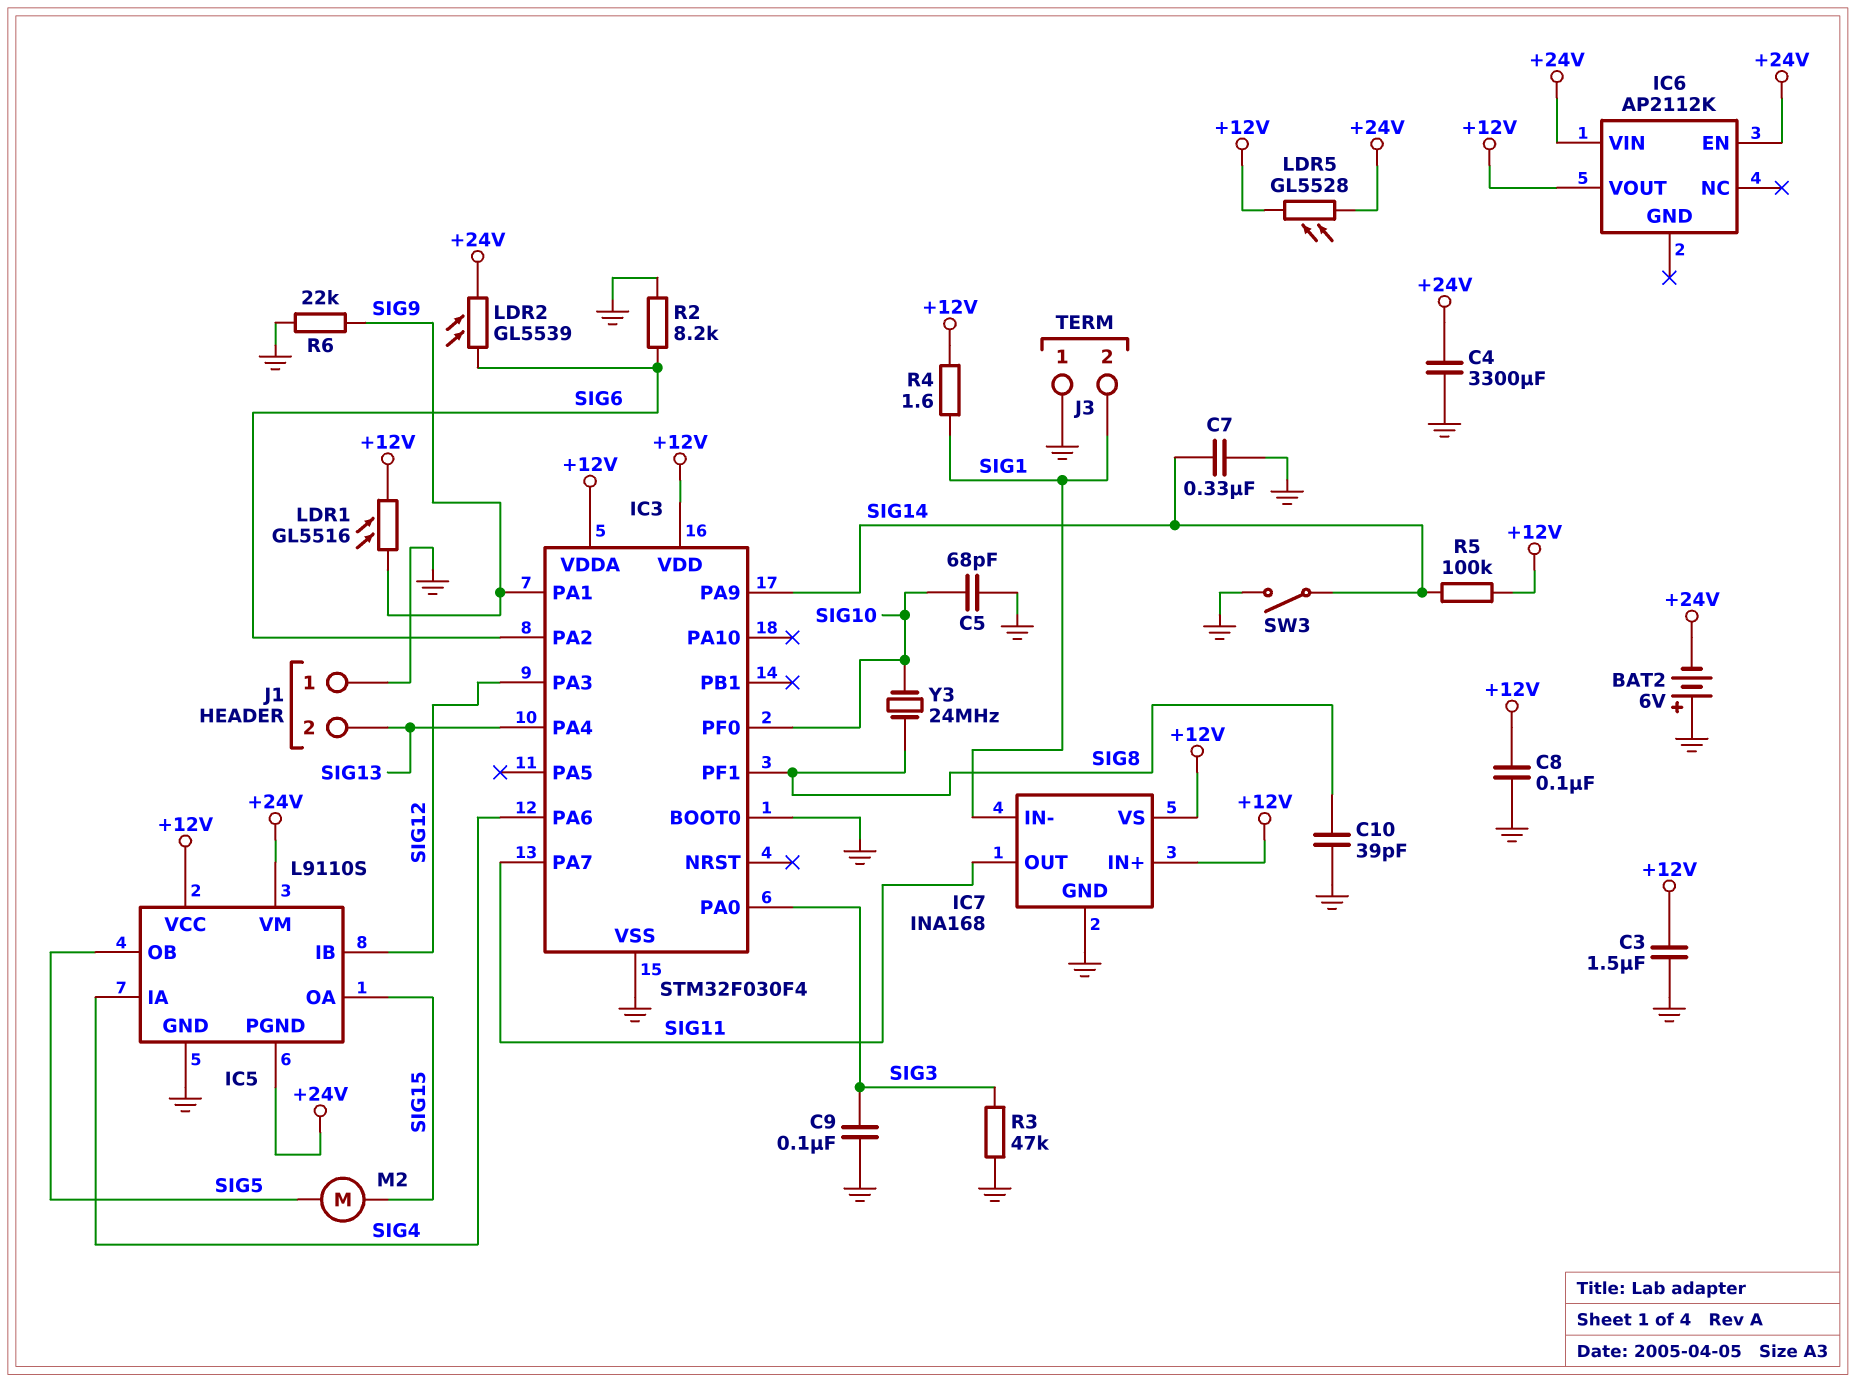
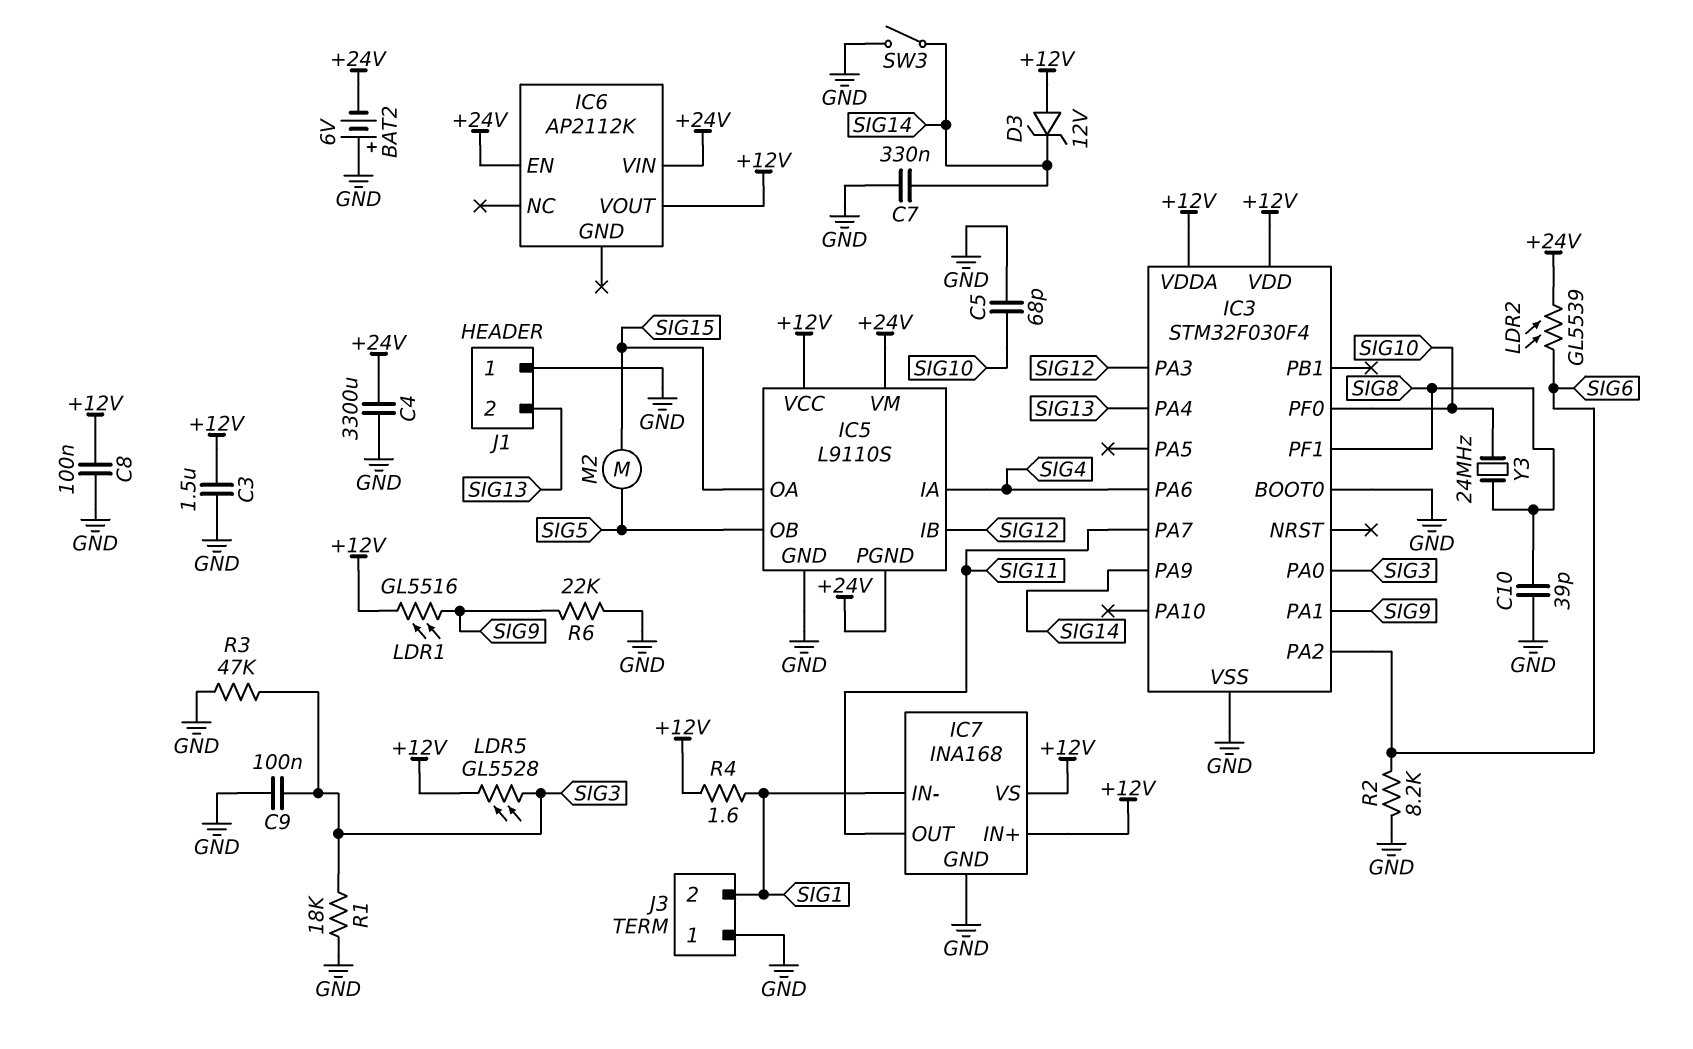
D3: none -> zener 12V (A +12V, K SIG14)
LDR5: GL5528 (+12V, +24V) -> GL5528 (+12V, SIG3)
R1: none -> 18k (GND, SIG3)
R5: 100k (+12V, SIG14) -> none

